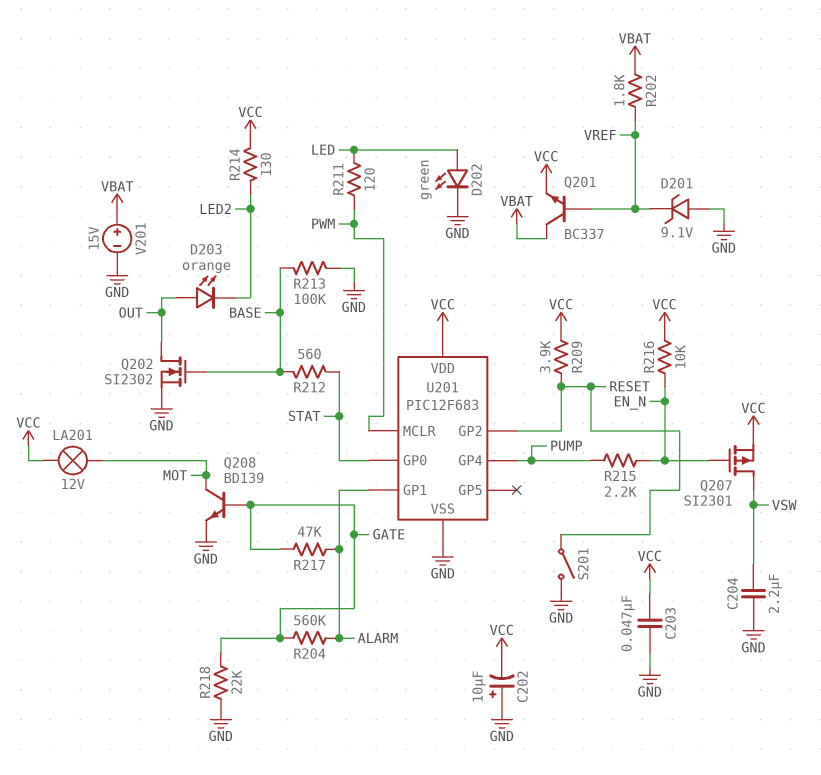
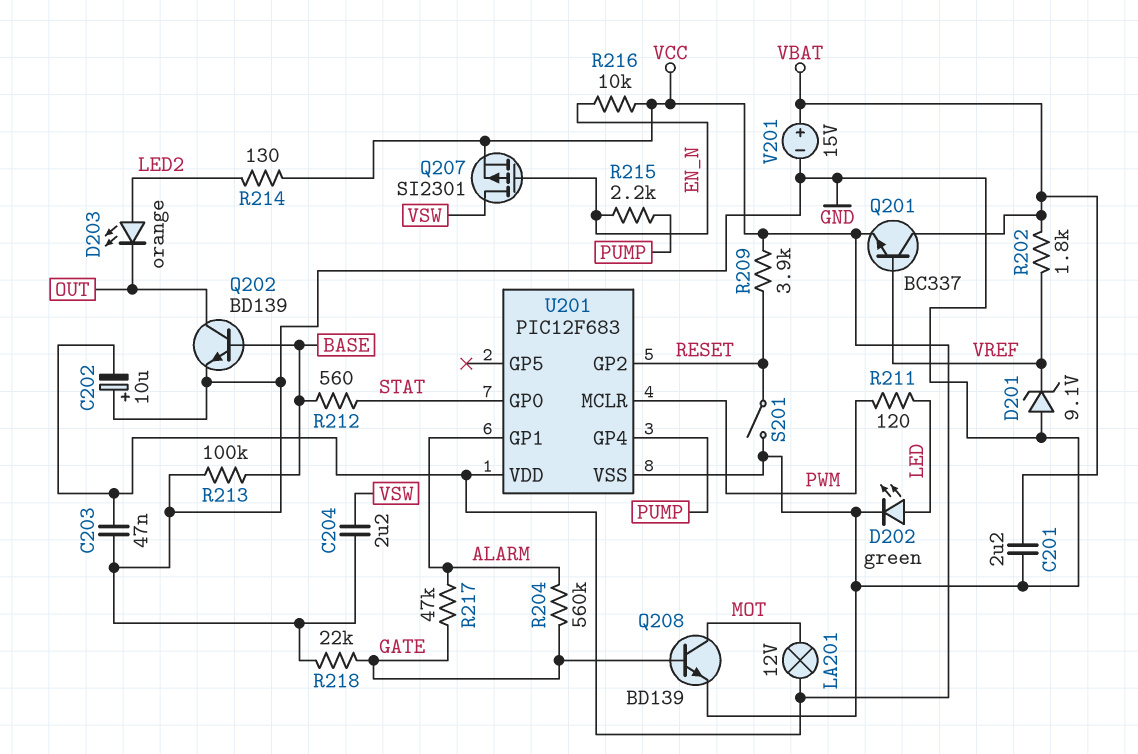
C201: none -> 2.2uF (GND, VBAT)
D203: LED orange (A OUT, K LED2) -> LED orange (A LED2, K OUT)
Q202: NMOS SI2302 (G BASE, D OUT, S GND) -> NPN BD139 (B BASE, C OUT, E GND)

